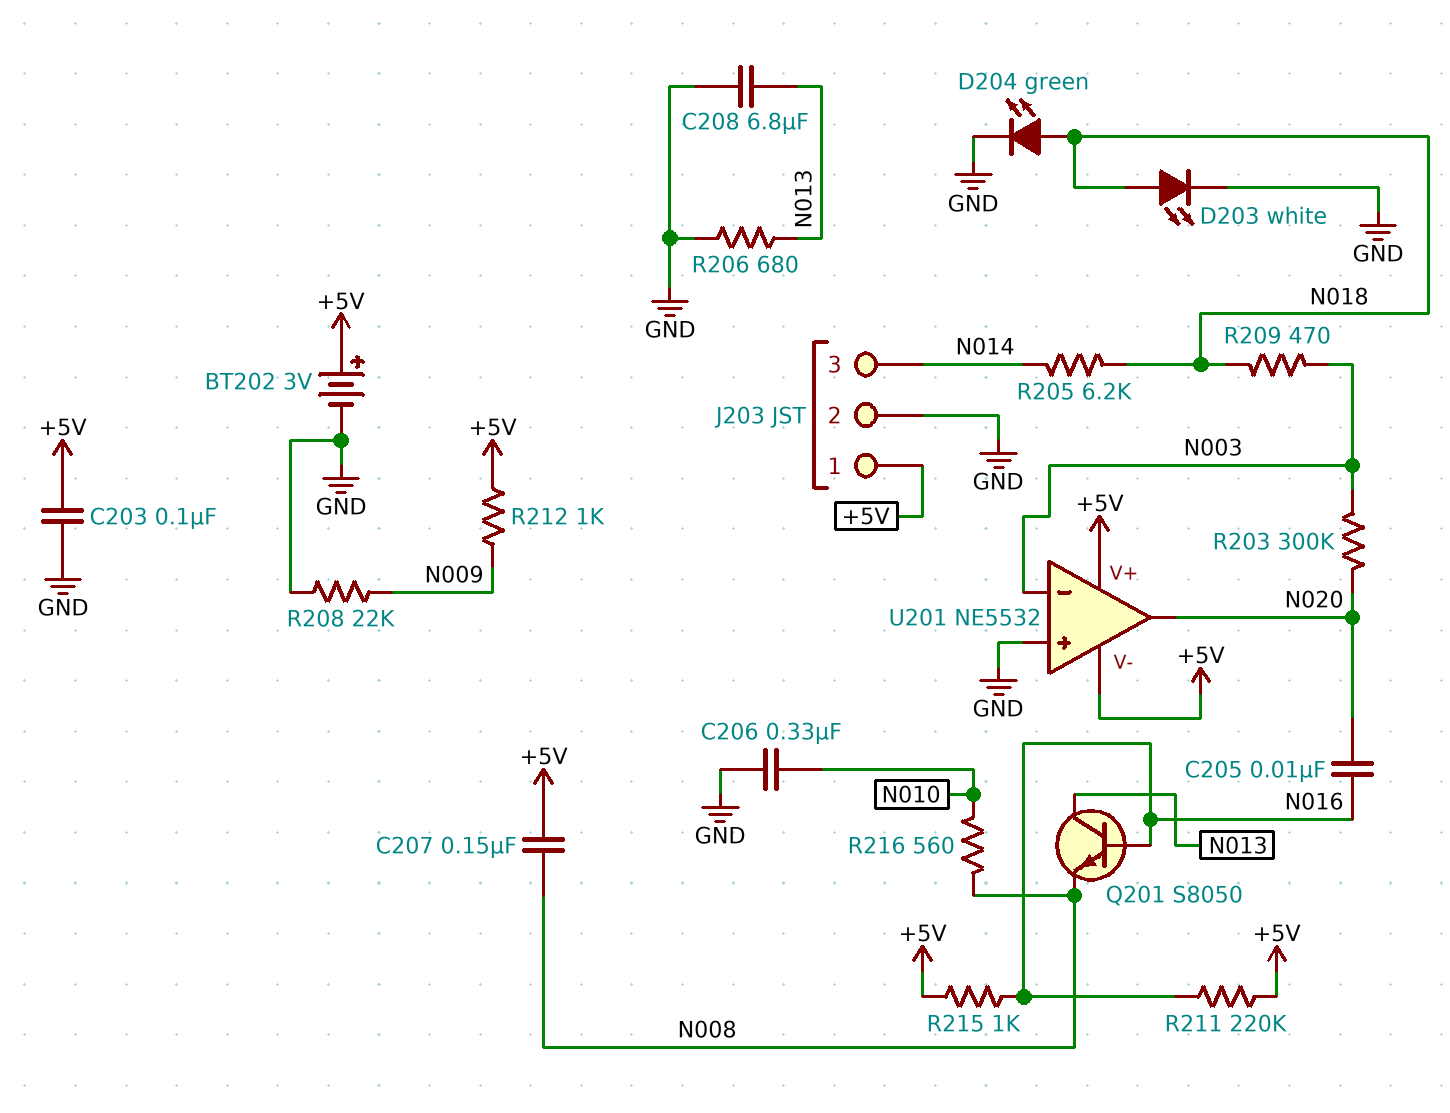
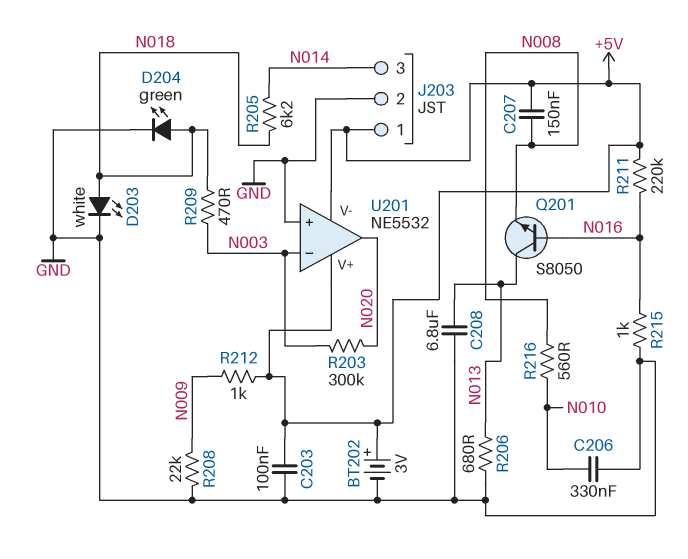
C205: 10nF (N016, N020) -> none
R215: 1k (+5V, N016) -> 1k (GND, N016)

